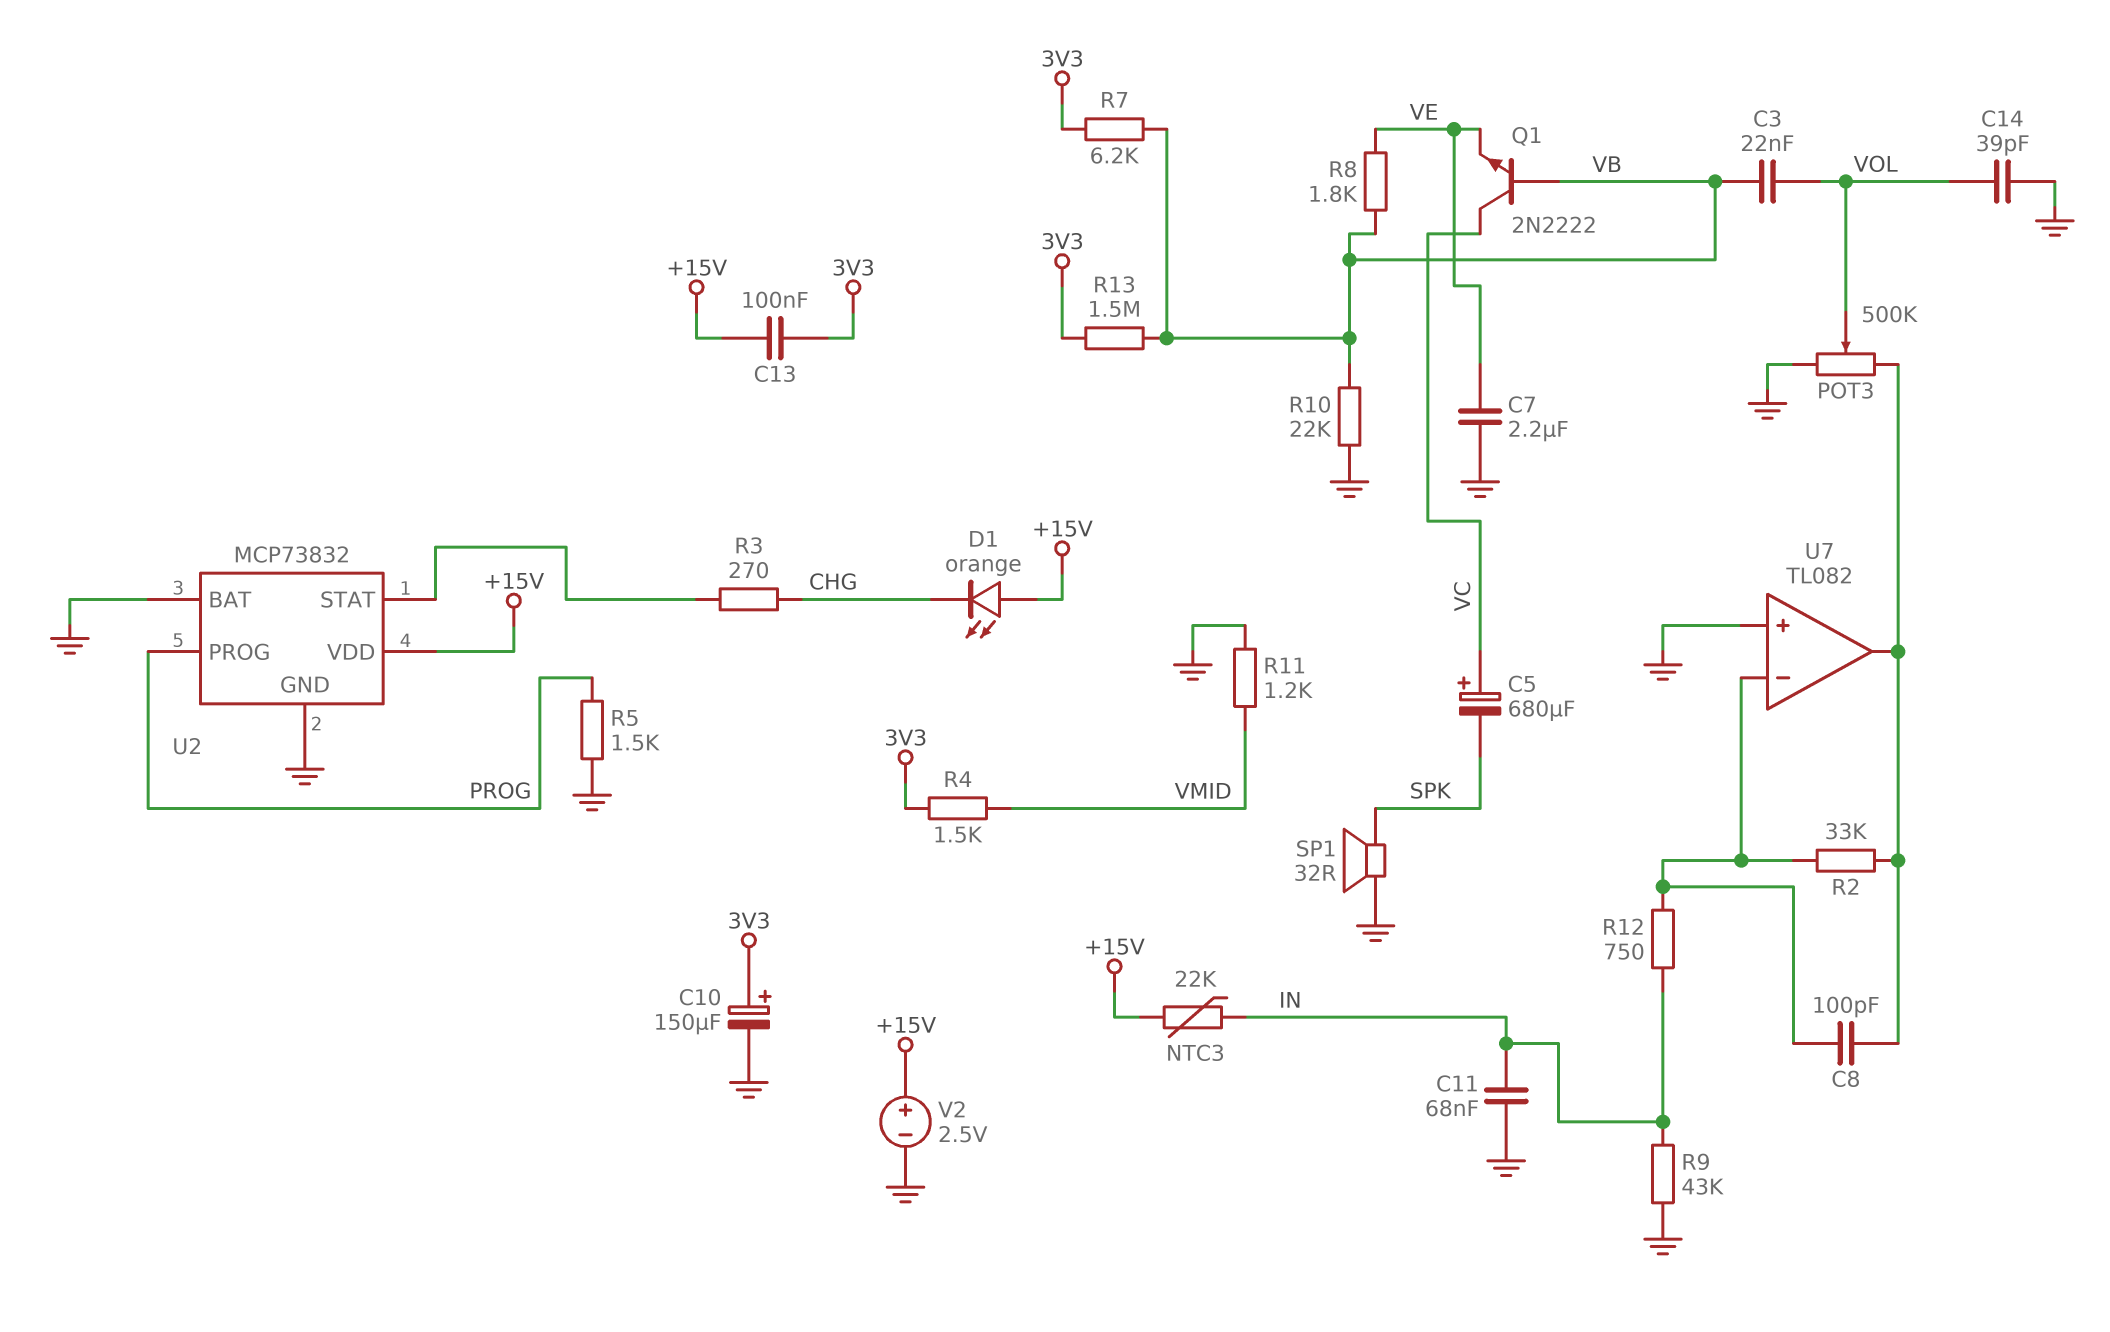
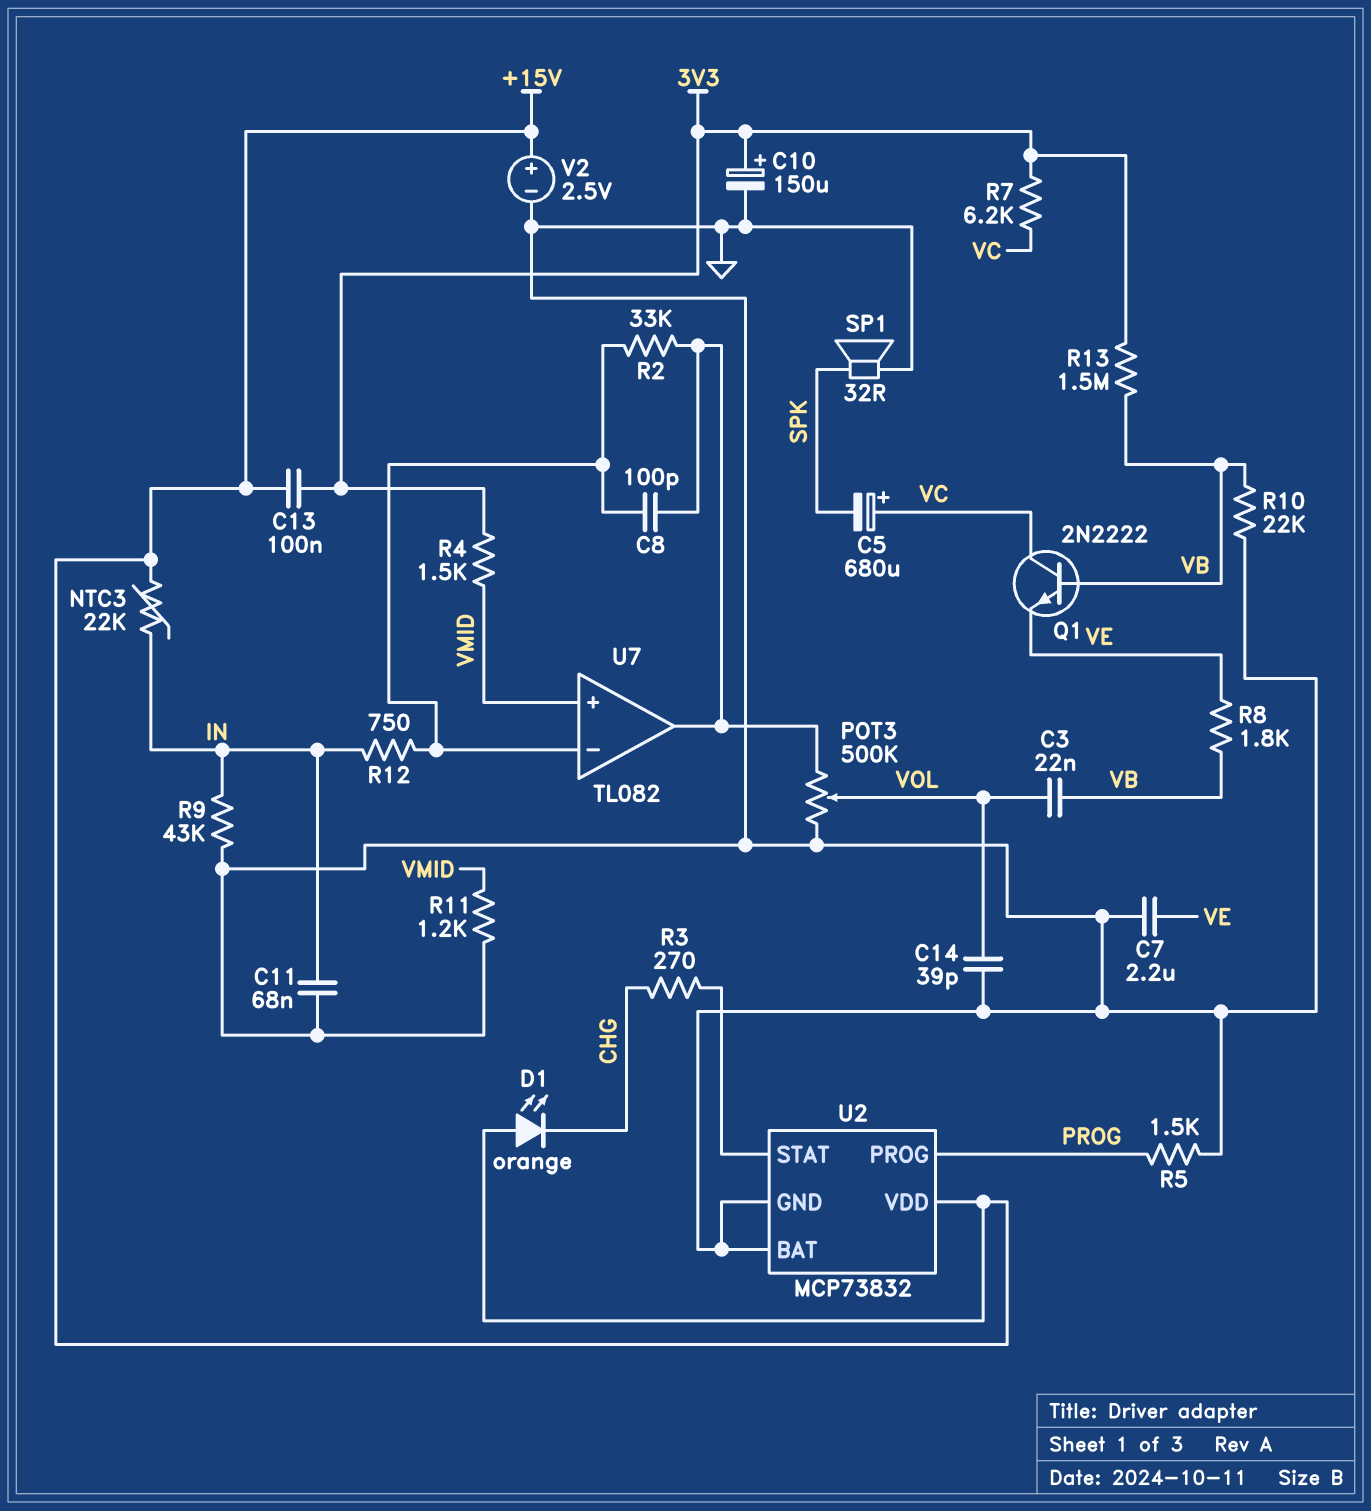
R7: 6.2k (3V3, VB) -> 6.2k (3V3, VC)
U7 pin in+: GND -> VMID

